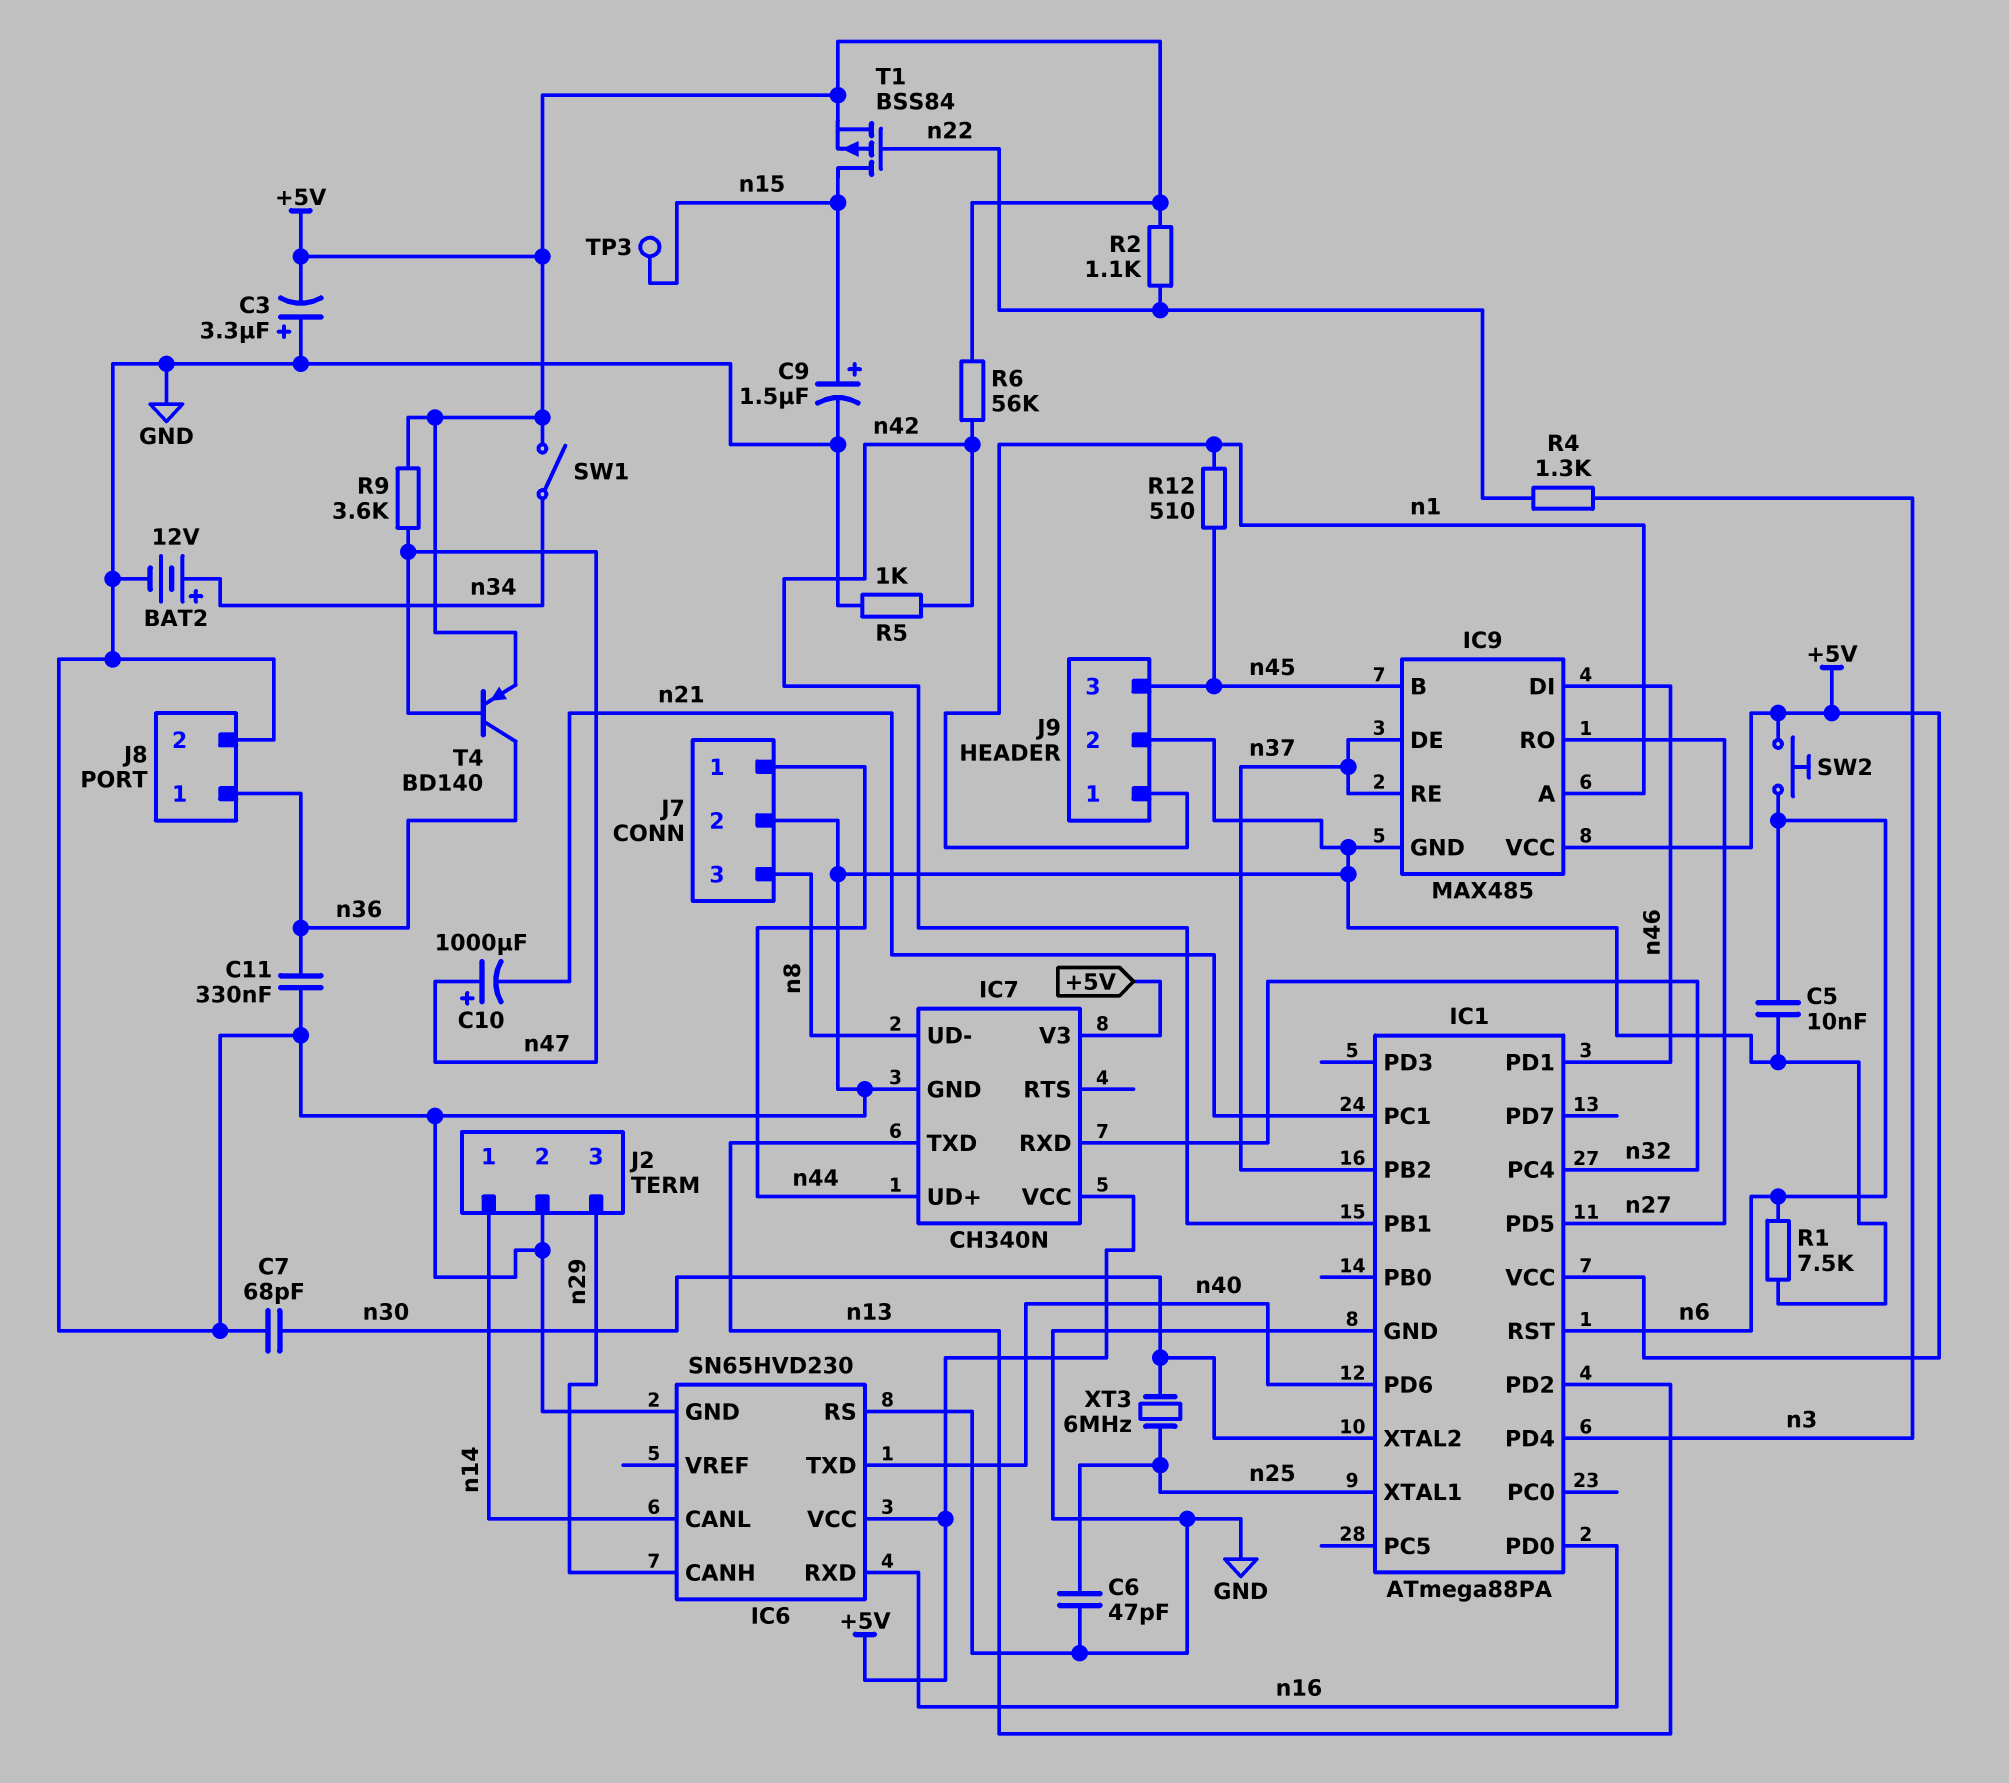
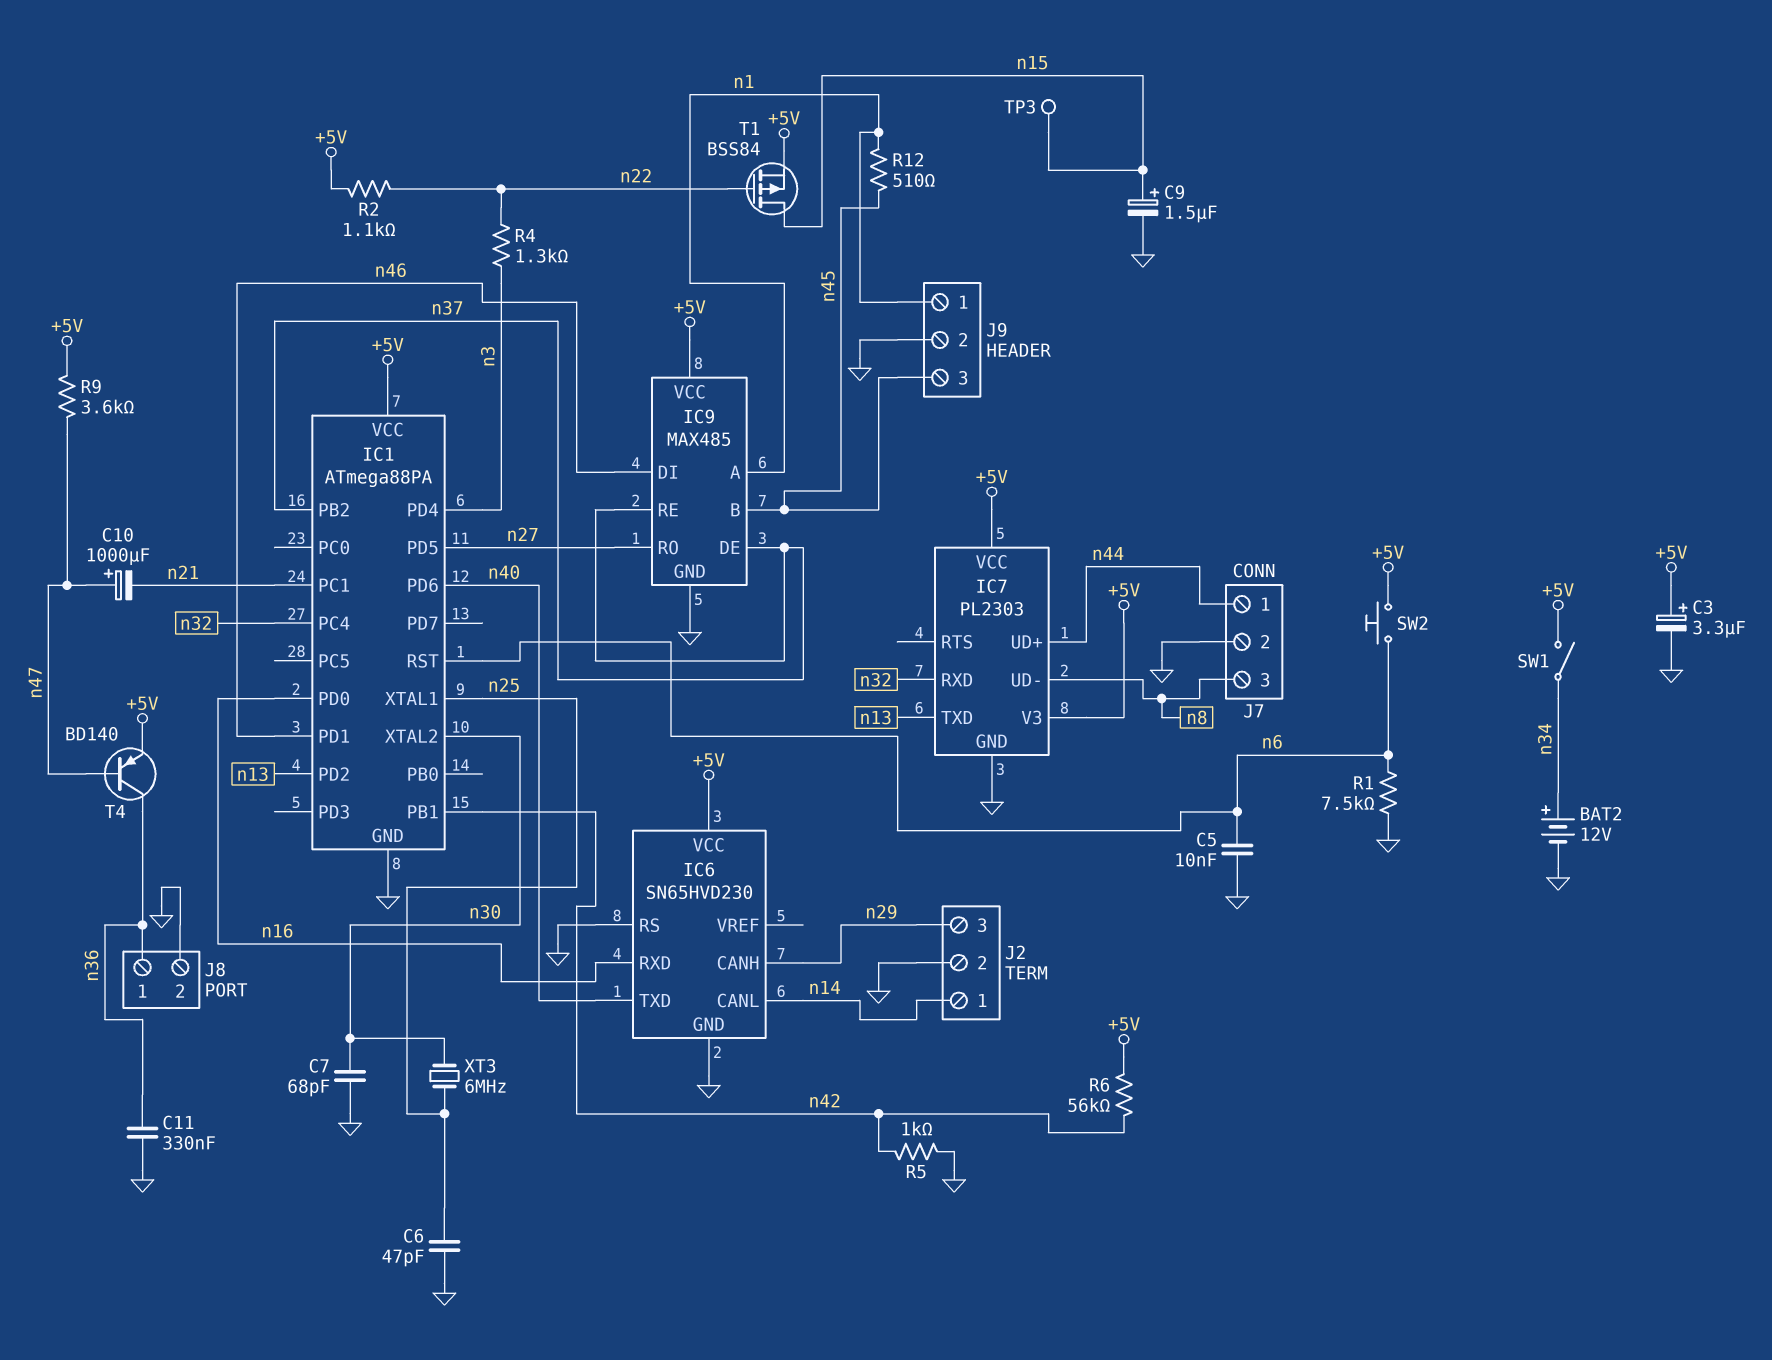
C3: 3.3uF (plus GND, minus +5V) -> 3.3uF (plus +5V, minus GND)
IC7: CH340N -> PL2303

